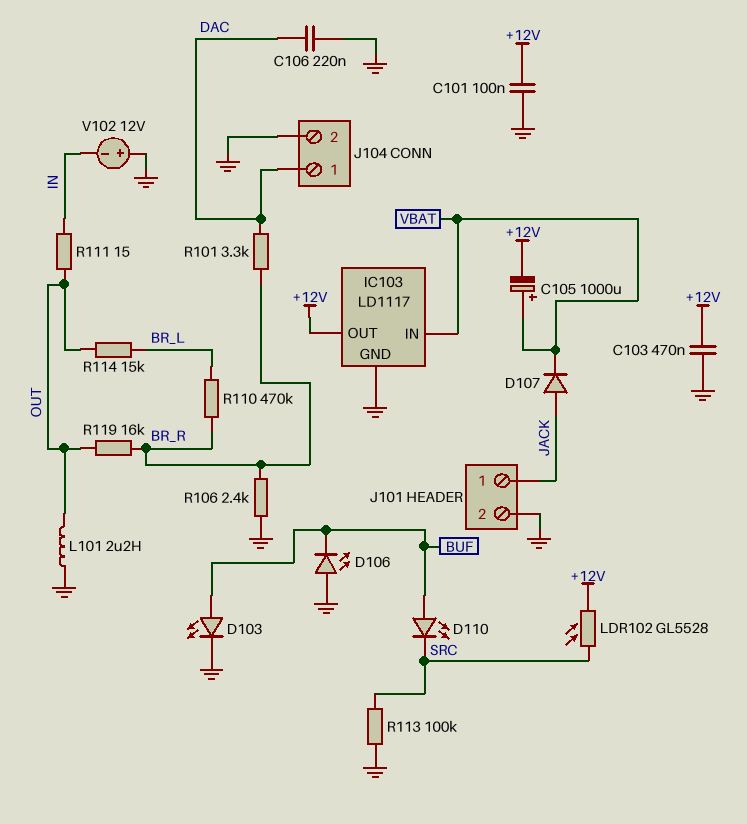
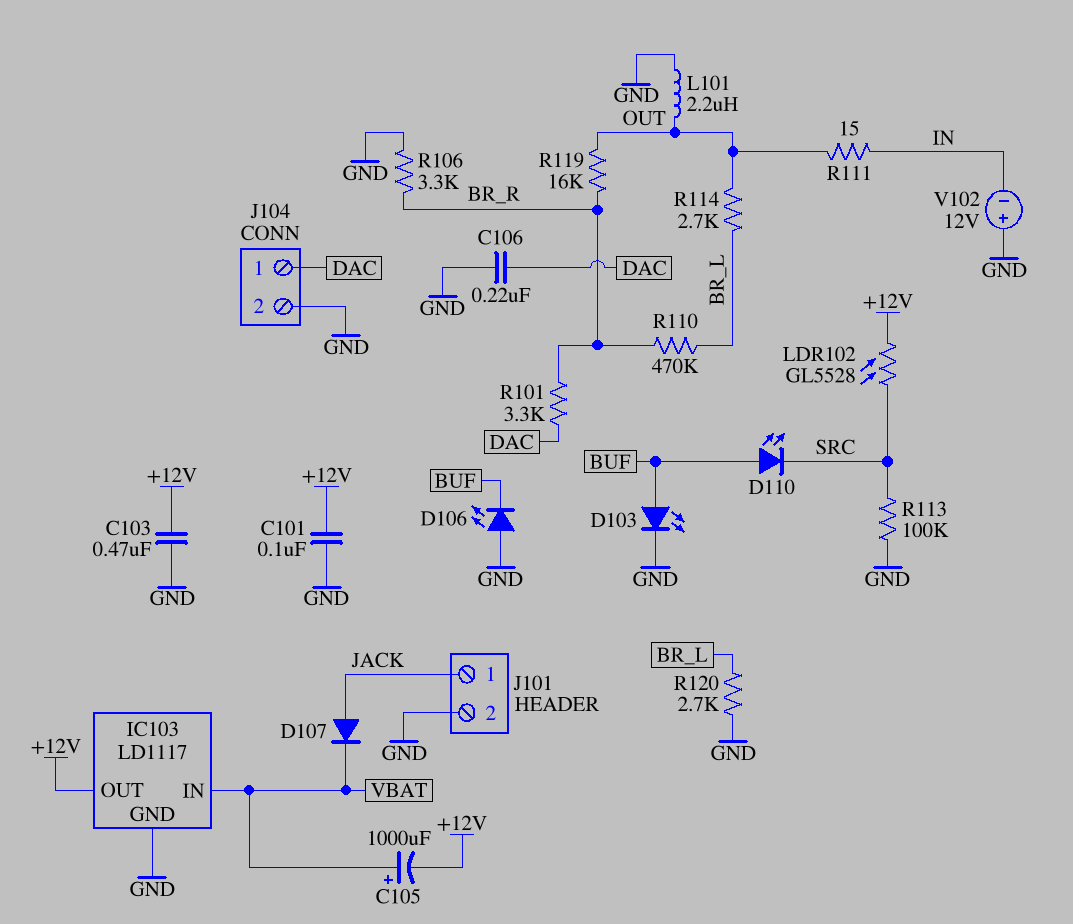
R106: 2.4k (BR_R, GND) -> 3.3k (BR_R, GND)
R114: 15k (BR_L, OUT) -> 2.7k (BR_L, OUT)
R120: none -> 2.7k (BR_L, GND)

